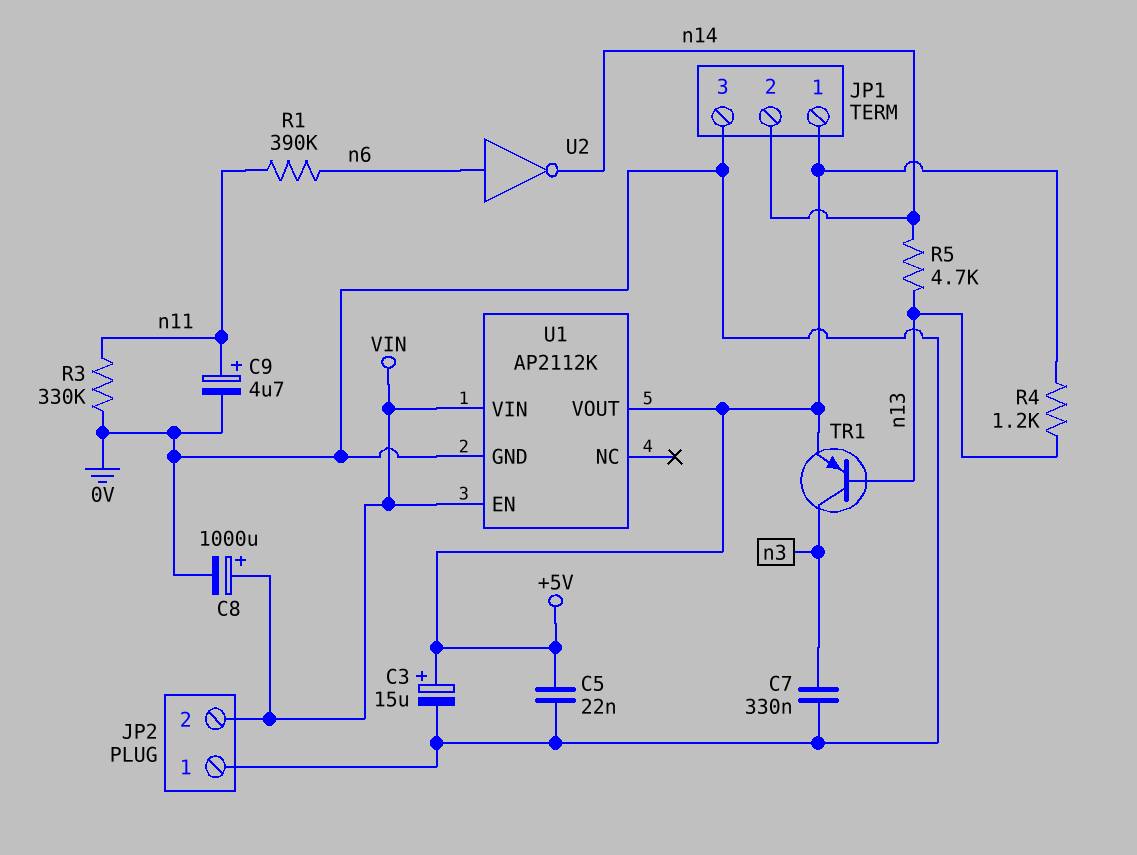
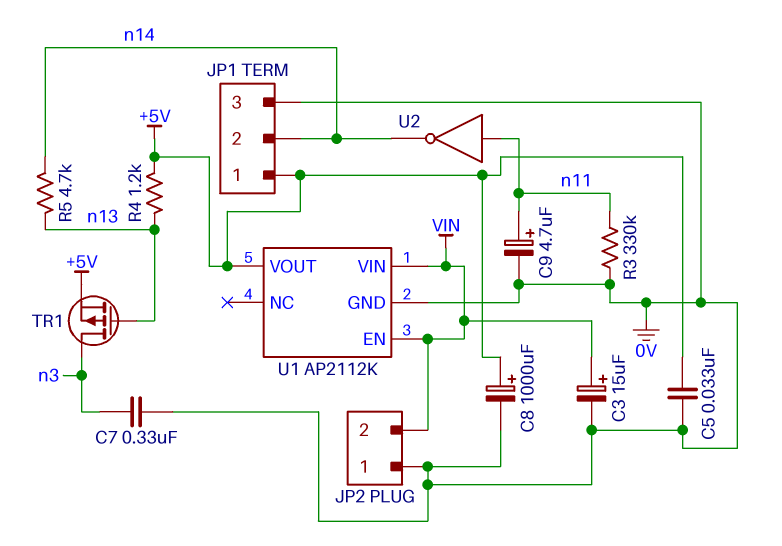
C3: 15uF (plus +5V, minus 0V) -> 15uF (plus VIN, minus 0V)
C5: 22nF (+5V, 0V) -> 33nF (+5V, 0V)
C8: 1000uF (plus VIN, minus 0V) -> 1000uF (plus +5V, minus 0V)
R1: 390k (n6, n11) -> none
TR1: PNP (B n13, C n3, E +5V) -> PMOS (G n13, D n3, S +5V)
U2: NOT (in n6, out n14) -> NOT (in n11, out n14)

